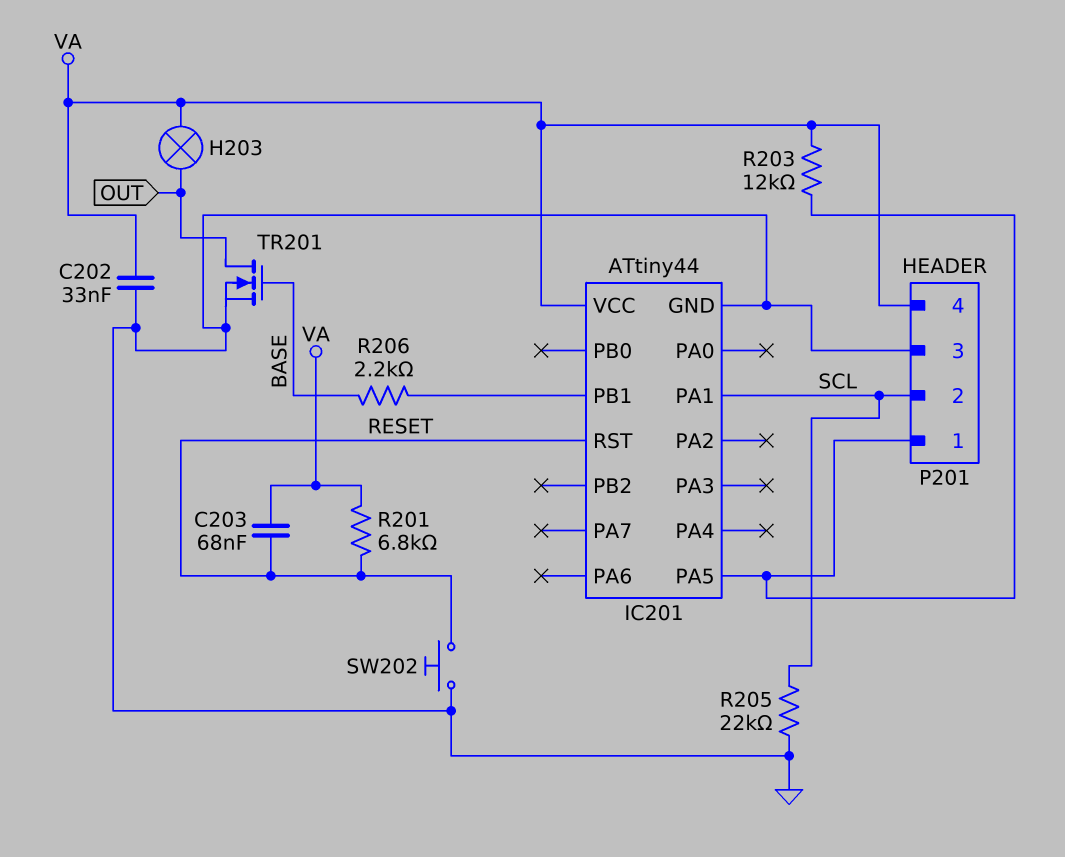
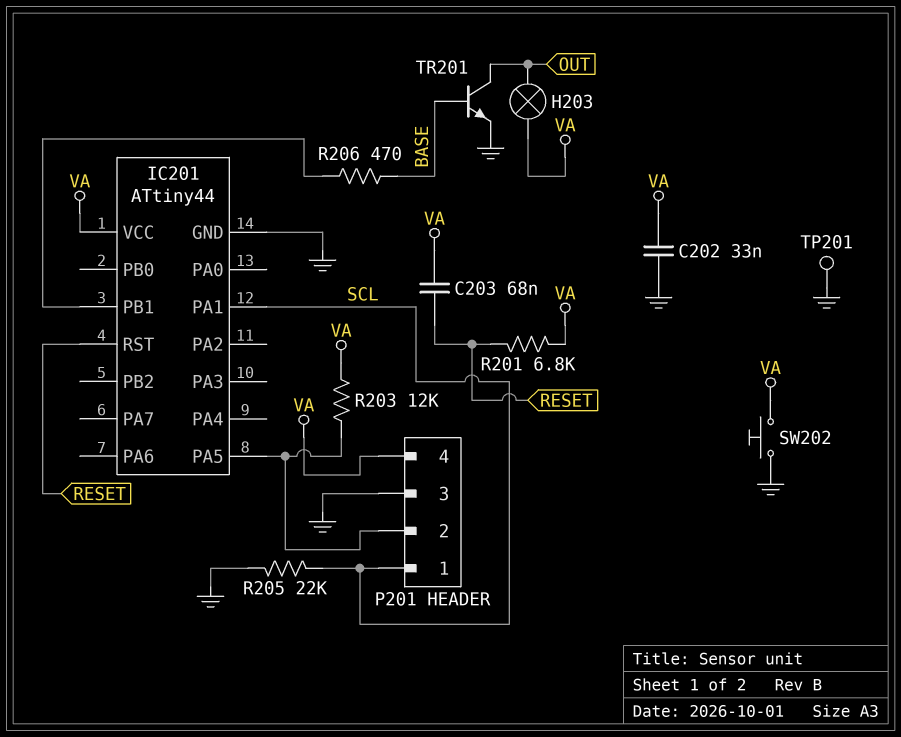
P201 pin 1: IC201/PA5 -> SCL
P201 pin 2: SCL -> IC201/PA5
R206: 2.2k (BASE, IC201/PB1) -> 470 (BASE, IC201/PB1)
SW202: button (GND, RESET) -> button (GND, VA)
TP201: none -> test point (GND)
TR201: NMOS (G BASE, D OUT, S GND) -> NPN (B BASE, C OUT, E GND)

